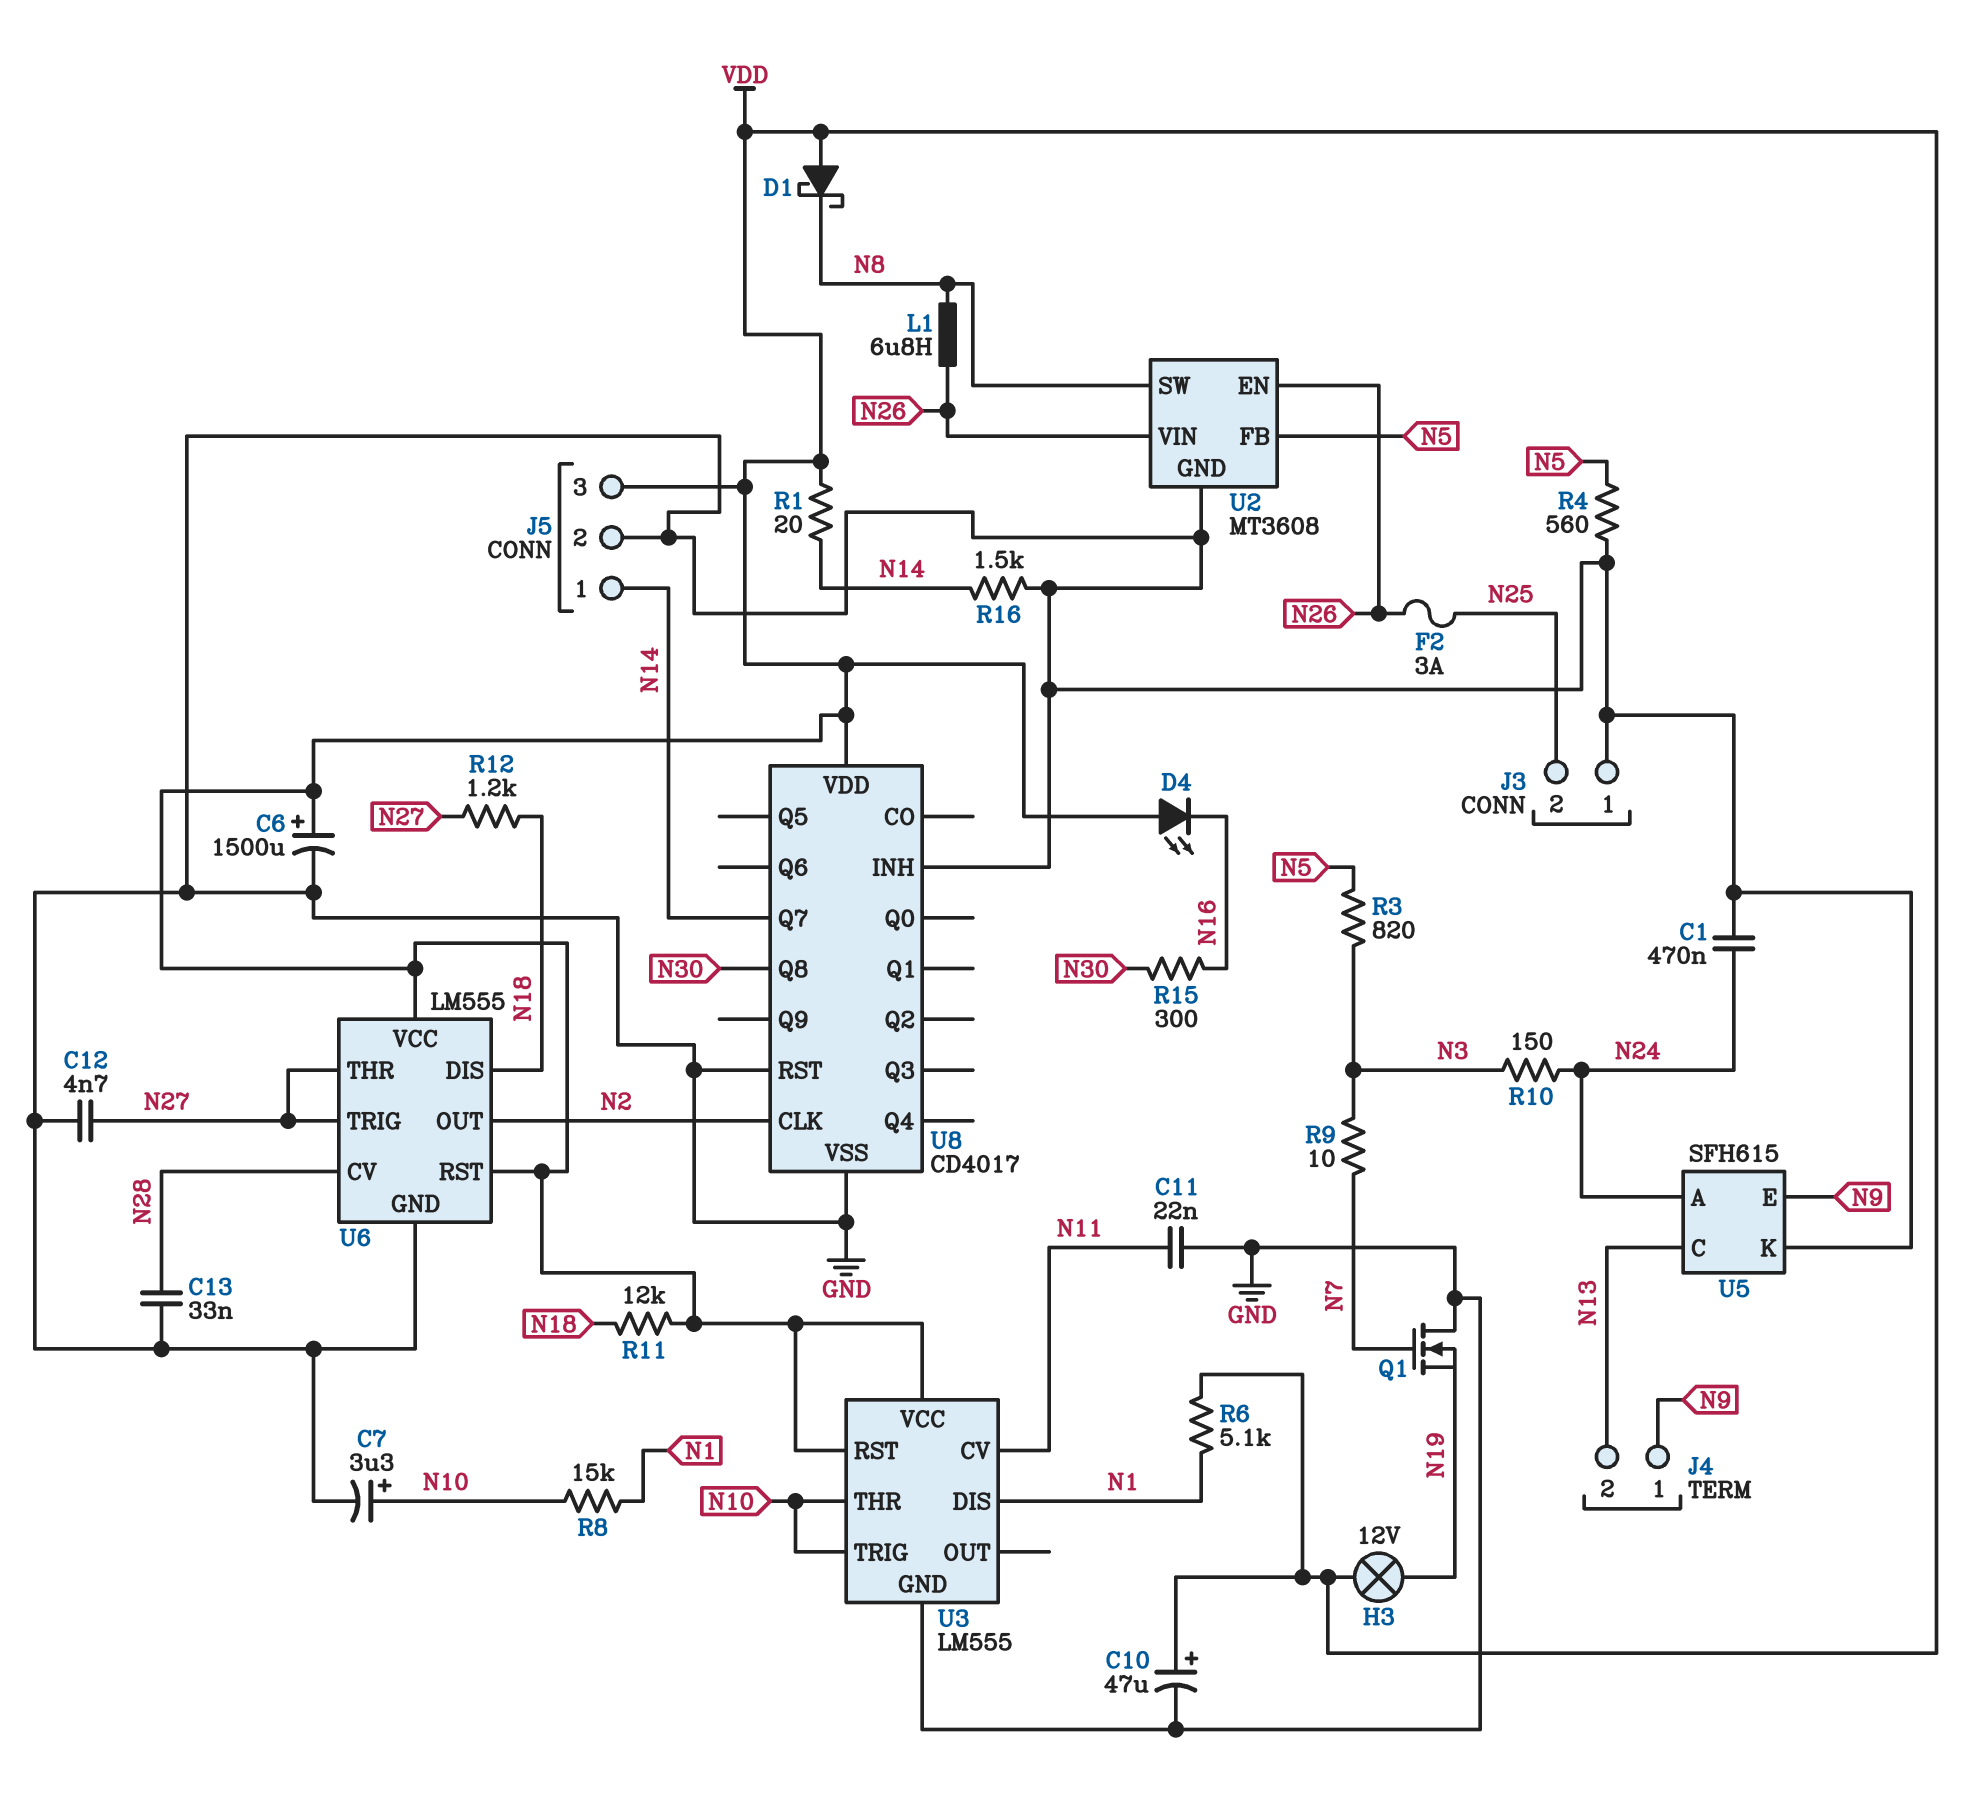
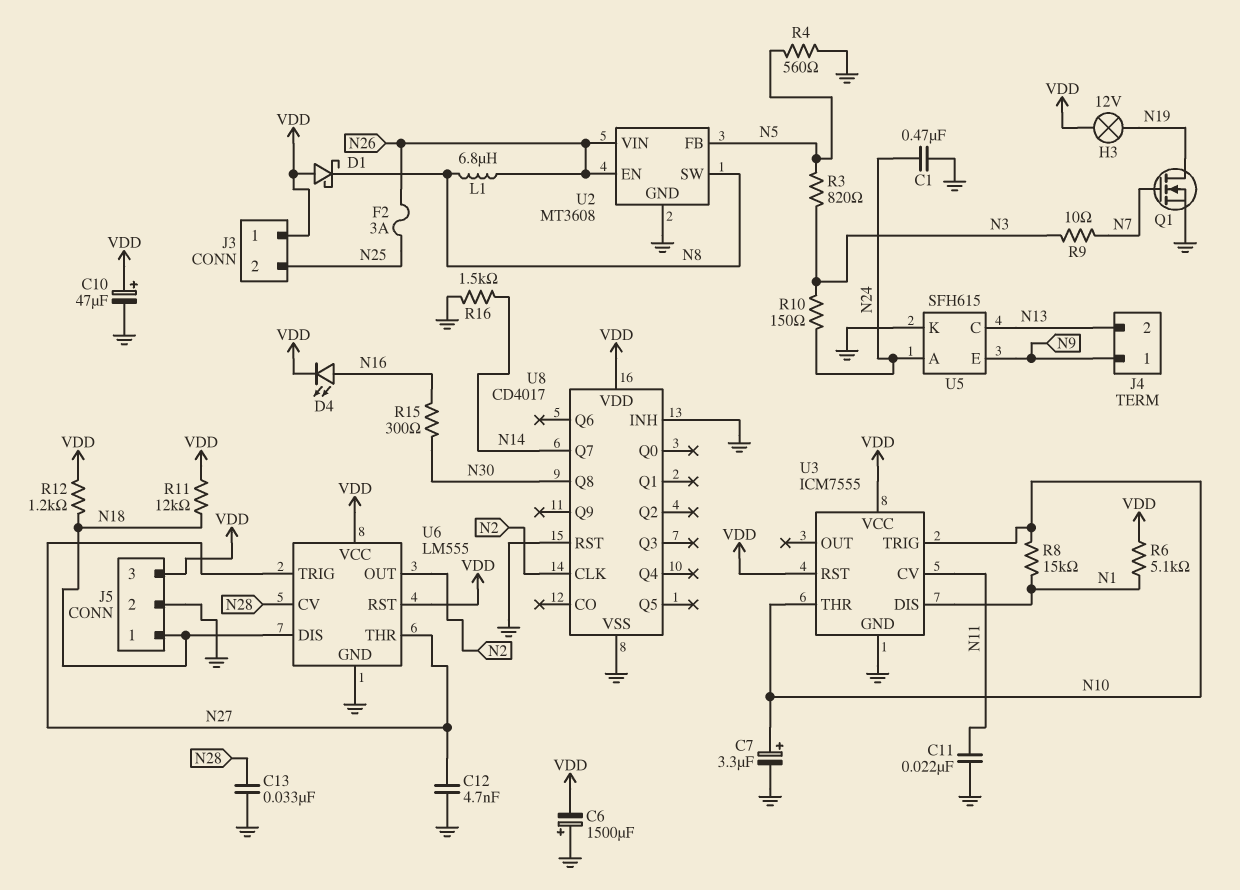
C6: 1500uF (plus VDD, minus GND) -> 1500uF (plus GND, minus VDD)
D4: LED (A VDD, K N16) -> LED (A N16, K VDD)
J3 pin 1: GND -> VDD
J5 pin 1: N14 -> N18
Q1: NMOS (G N7, D GND, S N19) -> NMOS (G N7, D N19, S GND)
R1: 20 (N14, VDD) -> none
R12: 1.2k (N18, N27) -> 1.2k (N18, VDD)
U3: LM555 -> ICM7555

